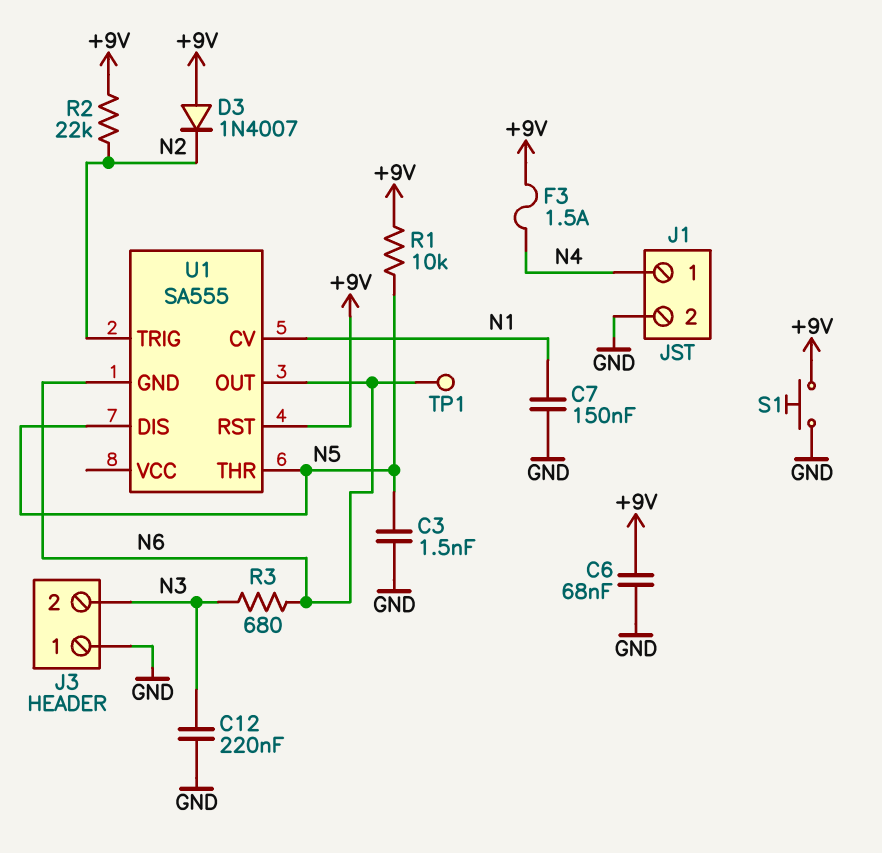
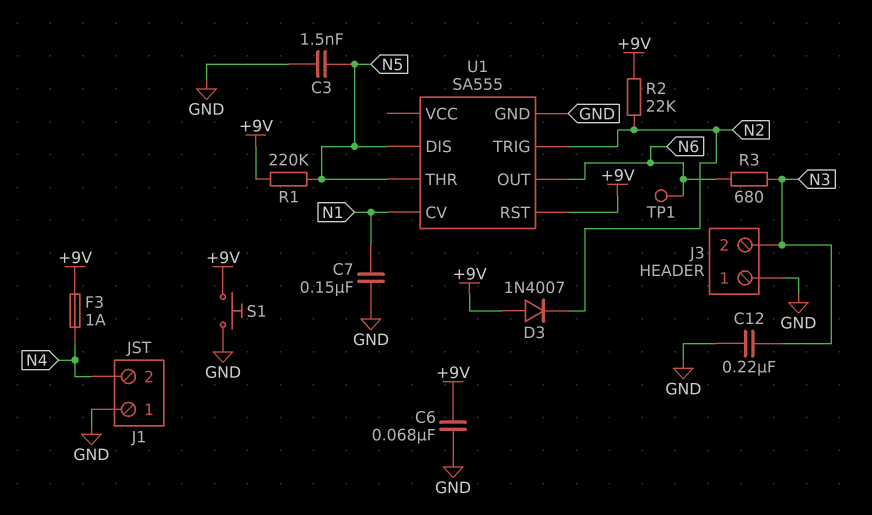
F3: 1.5A (+9V, N4) -> 1A (+9V, N4)
J1 pin 1: N4 -> GND
J1 pin 2: GND -> N4
R1: 10k (+9V, N5) -> 220k (+9V, N5)
U1 pin GND: N6 -> GND

